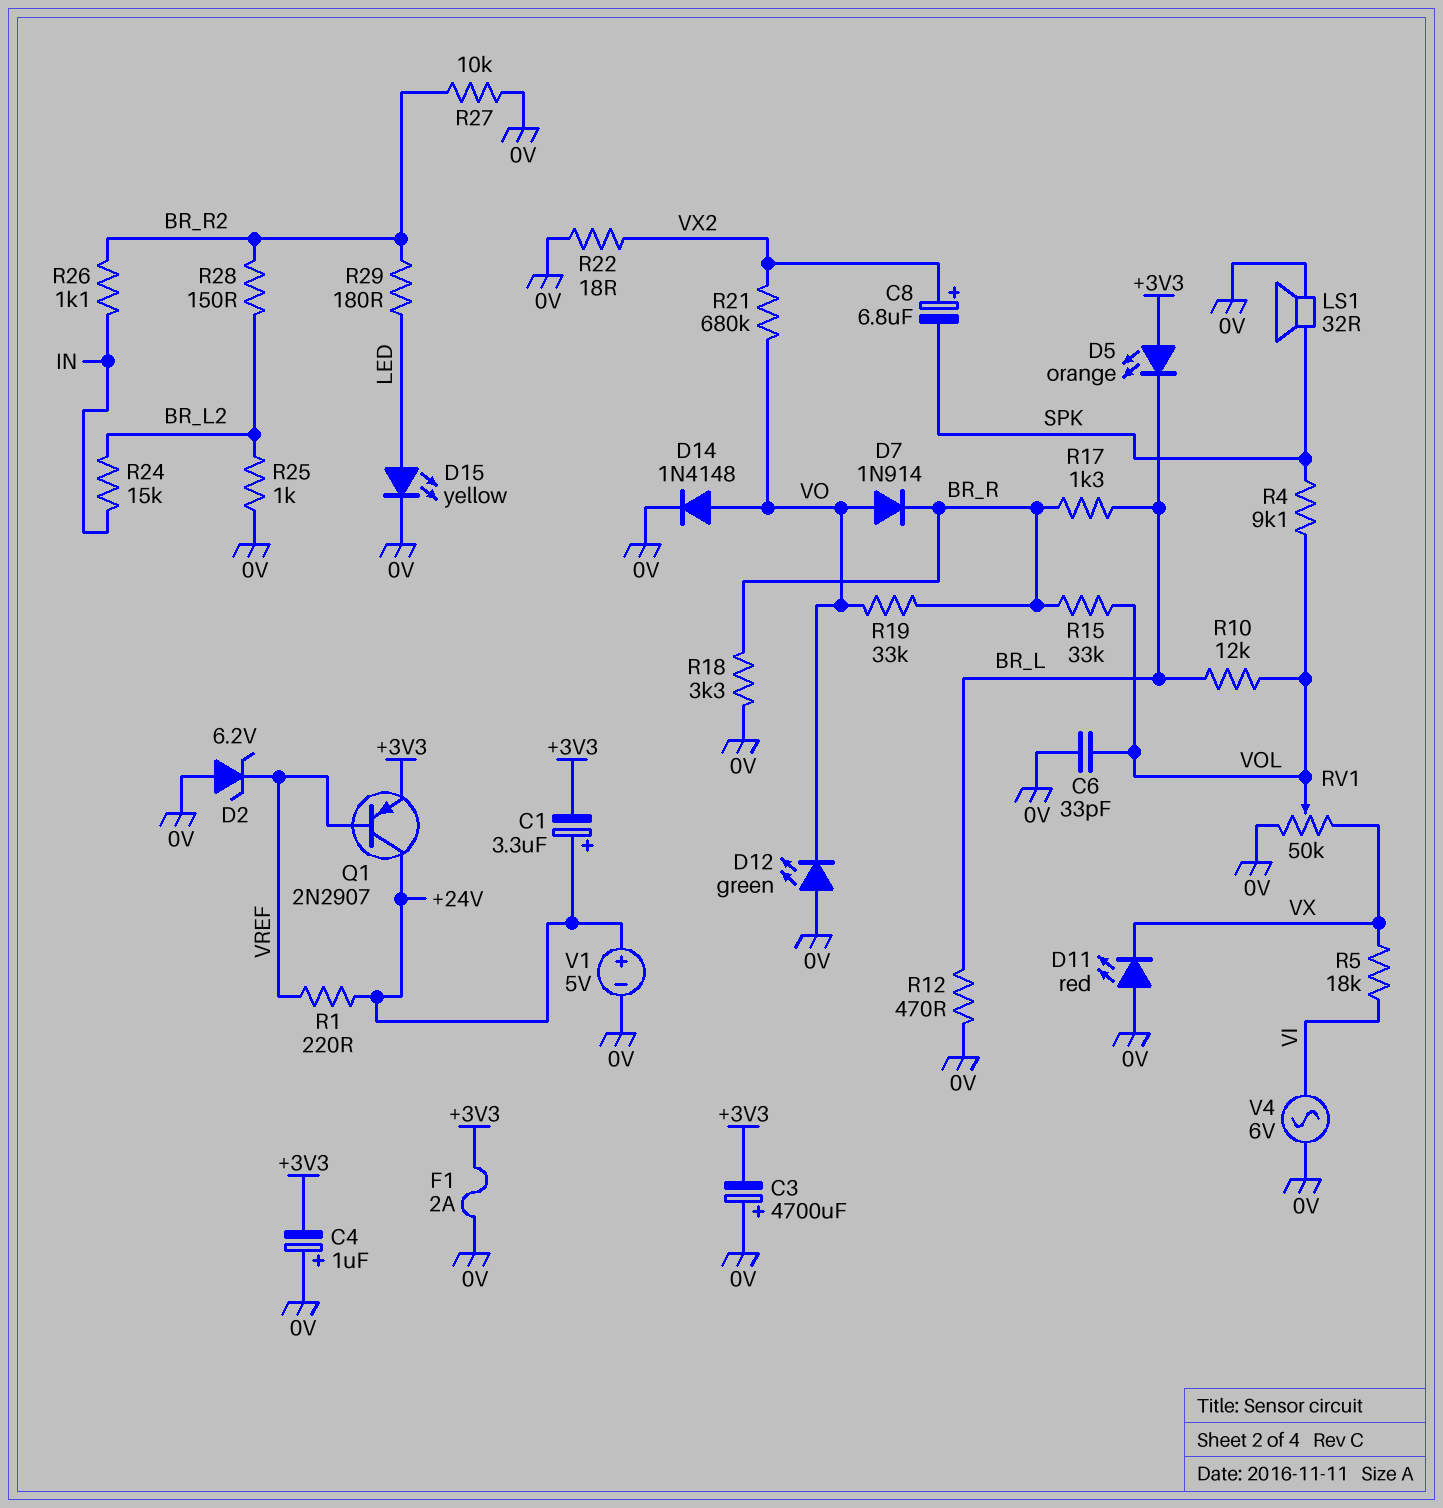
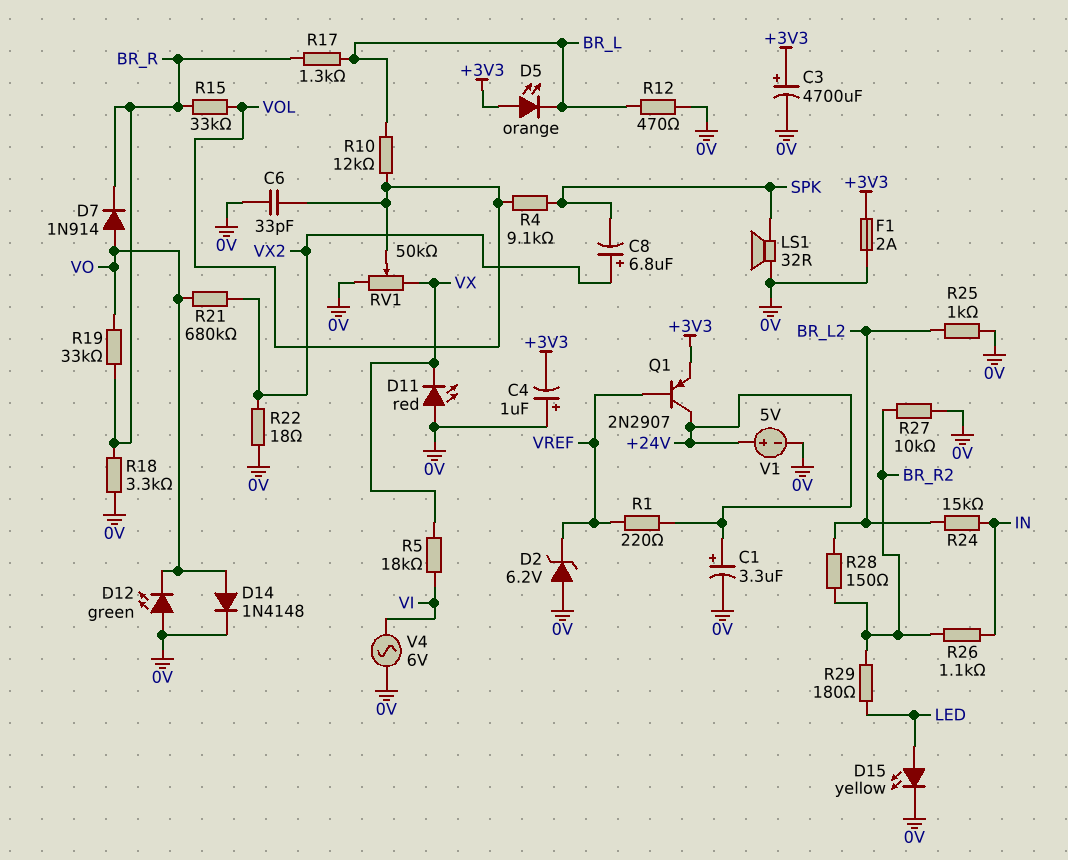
C1: 3.3uF (plus +24V, minus +3V3) -> 3.3uF (plus +24V, minus 0V)
C3: 4700uF (plus 0V, minus +3V3) -> 4700uF (plus +3V3, minus 0V)

